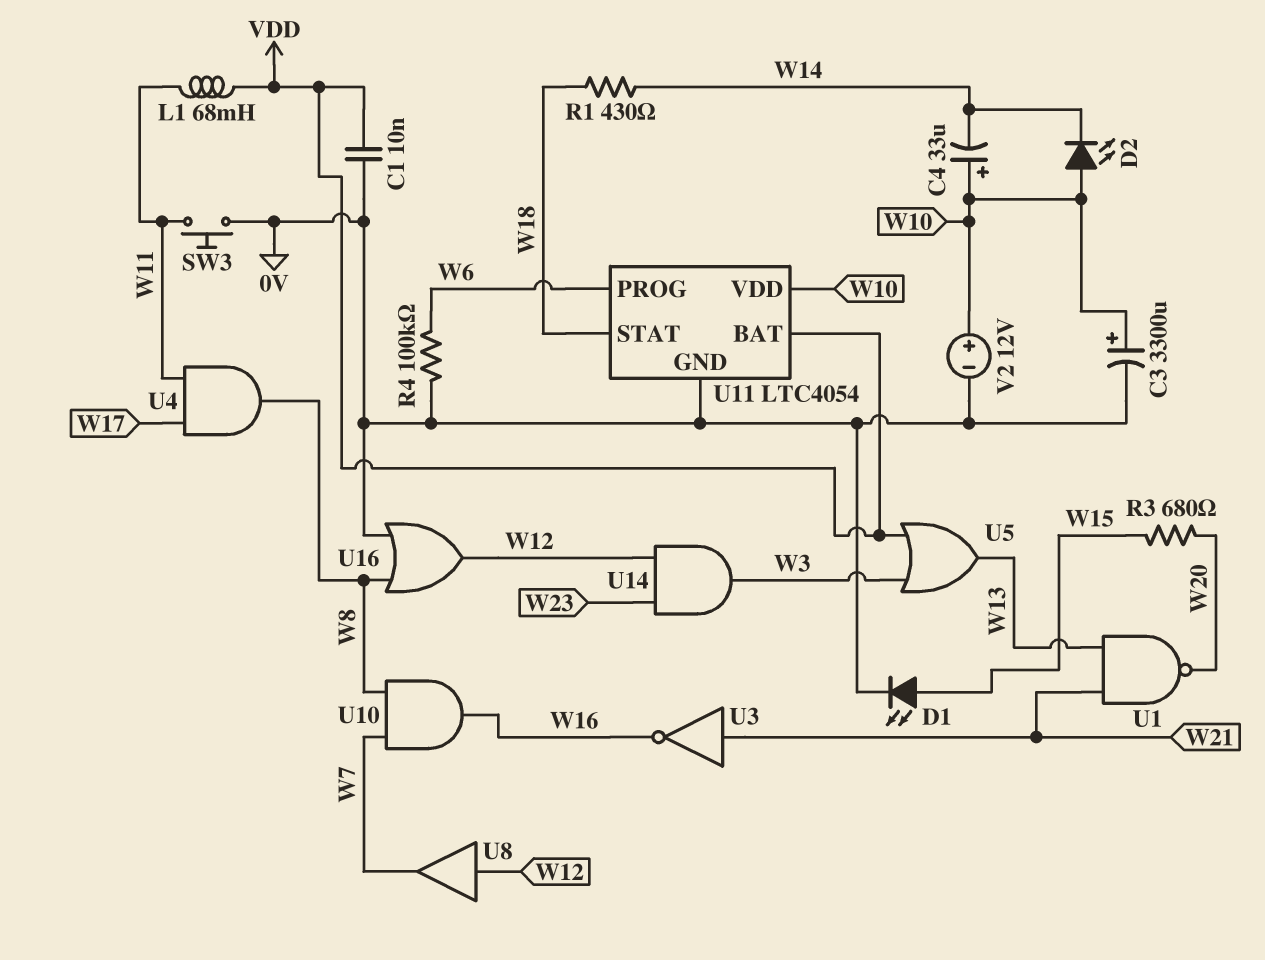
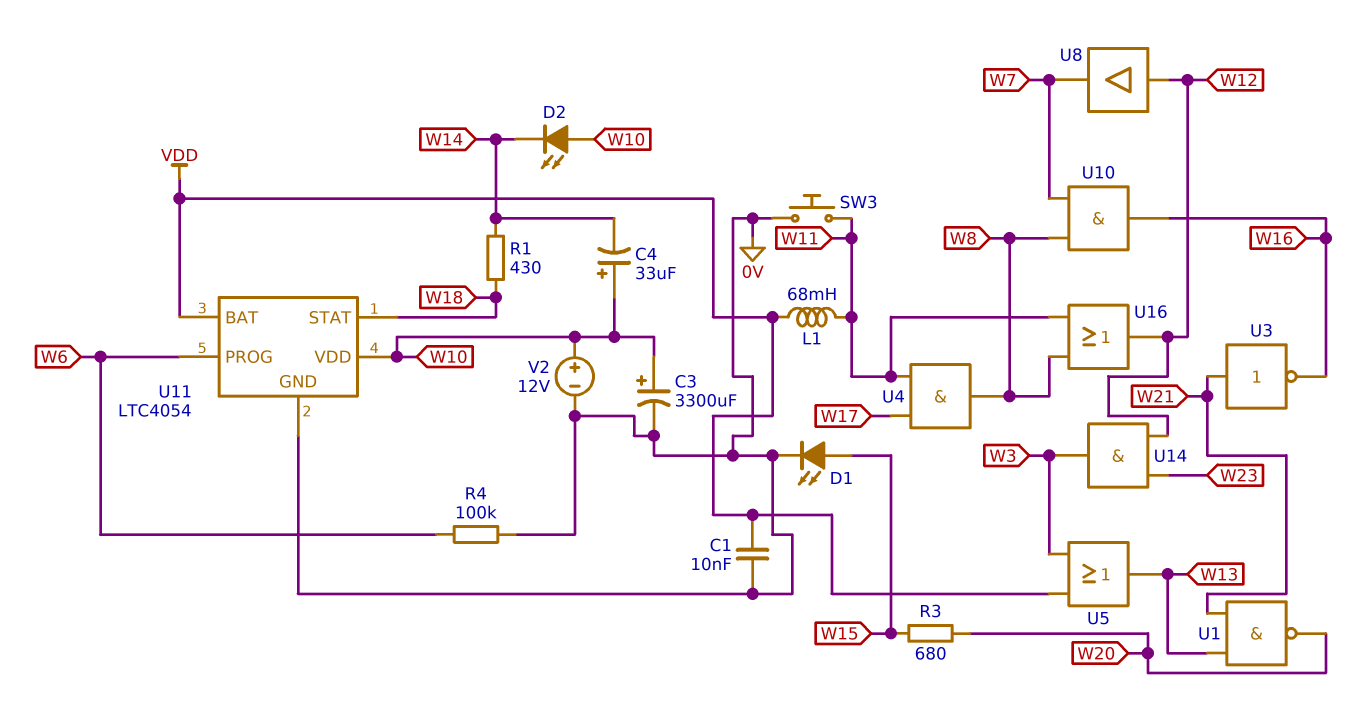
U16: OR (in 0V, in W8, out W12) -> OR (in W8, in W11, out W12)

